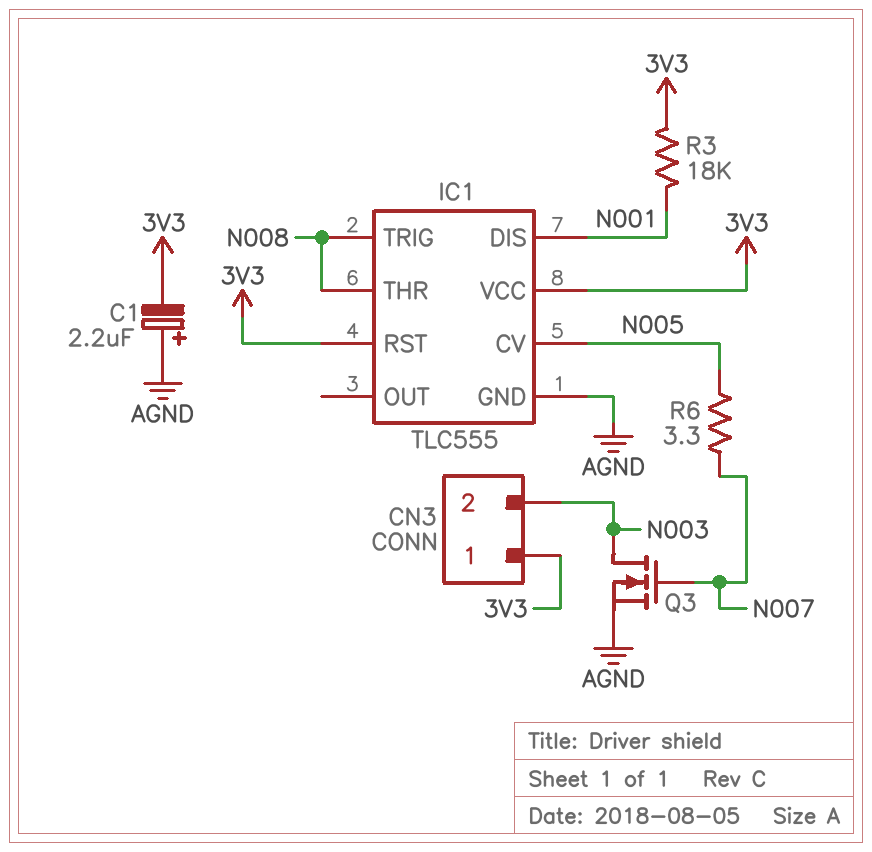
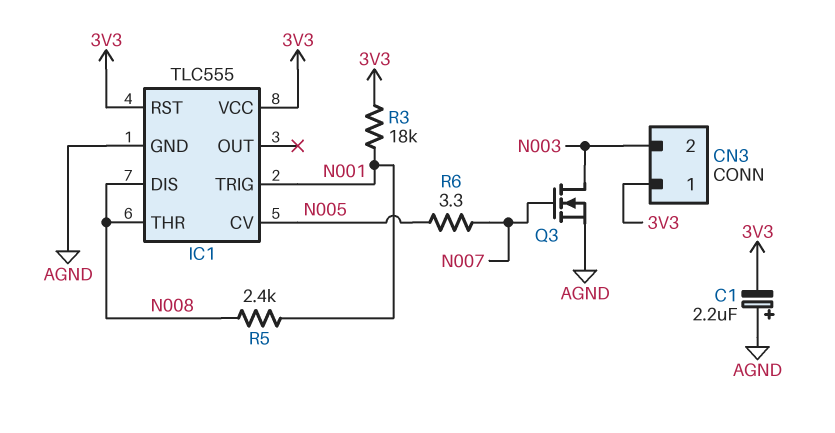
IC1 pin DIS: N001 -> N008
IC1 pin TRIG: N008 -> N001
R5: none -> 2.4k (N001, N008)

